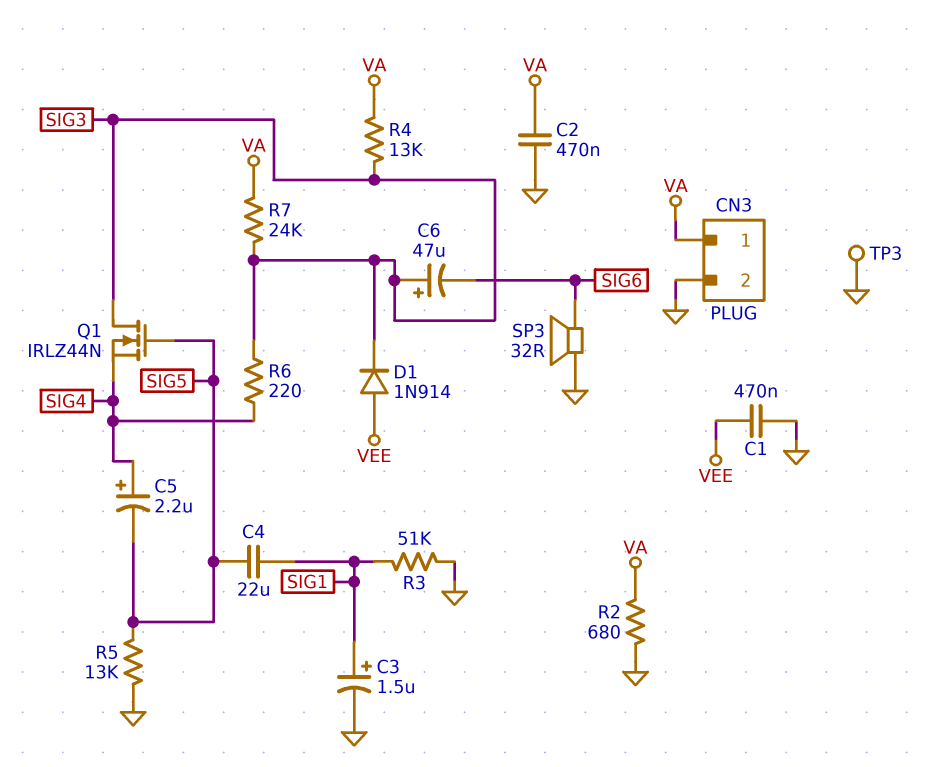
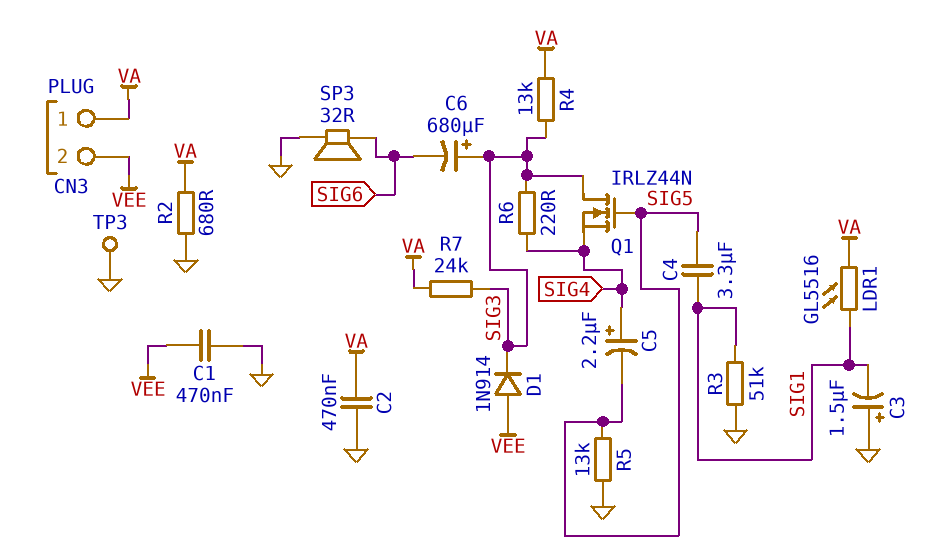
C3: 1.5uF (plus SIG1, minus GND) -> 1.5uF (plus GND, minus SIG1)
C4: 22uF (SIG1, SIG5) -> 3.3uF (SIG1, SIG5)
C6: 47uF (plus SIG3, minus SIG6) -> 680uF (plus SIG3, minus SIG6)
CN3 pin 2: GND -> VEE
LDR1: none -> GL5516 (SIG1, VA)

